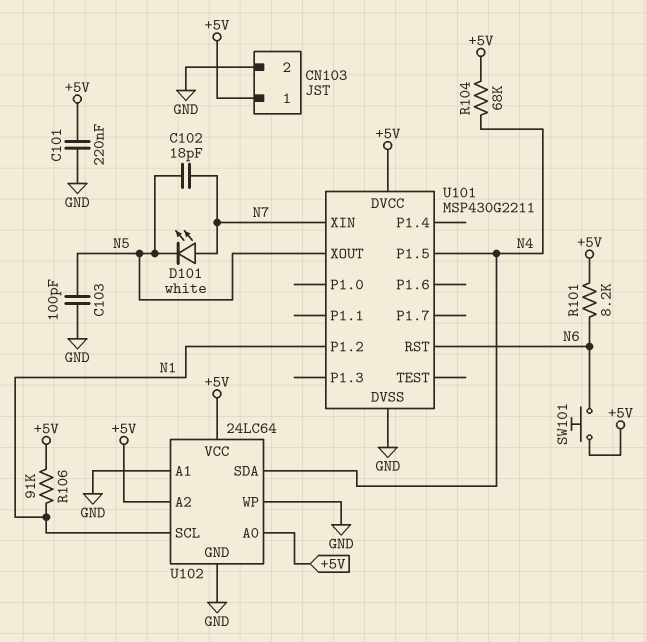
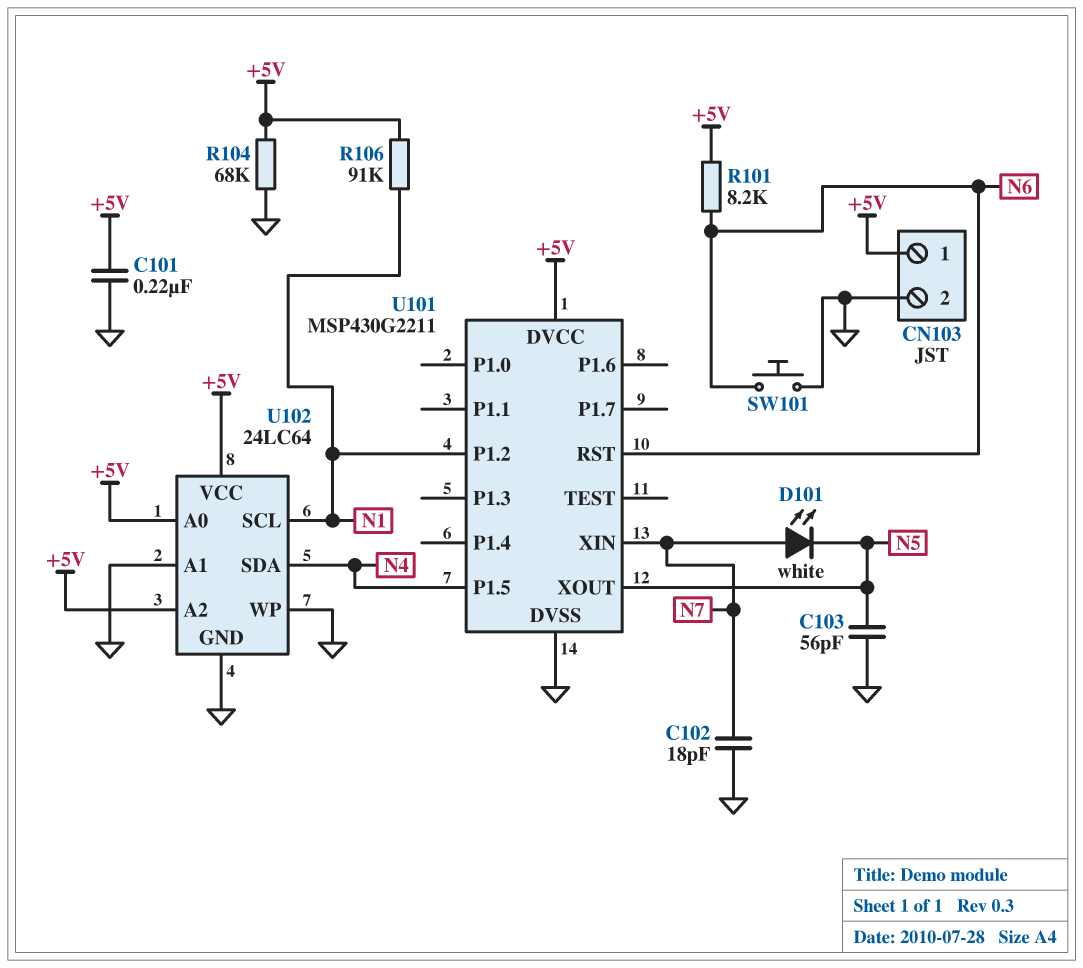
C102: 18pF (N5, N7) -> 18pF (GND, N7)
C103: 100pF (GND, N5) -> 56pF (GND, N5)
R104: 68k (+5V, N4) -> 68k (+5V, GND)
SW101: button (+5V, N6) -> button (GND, N6)

